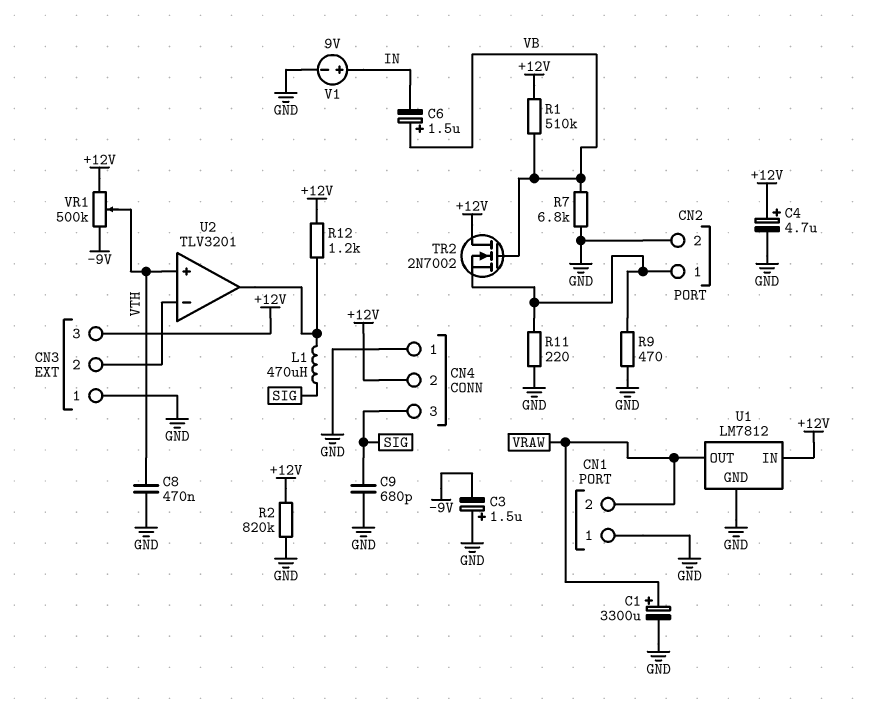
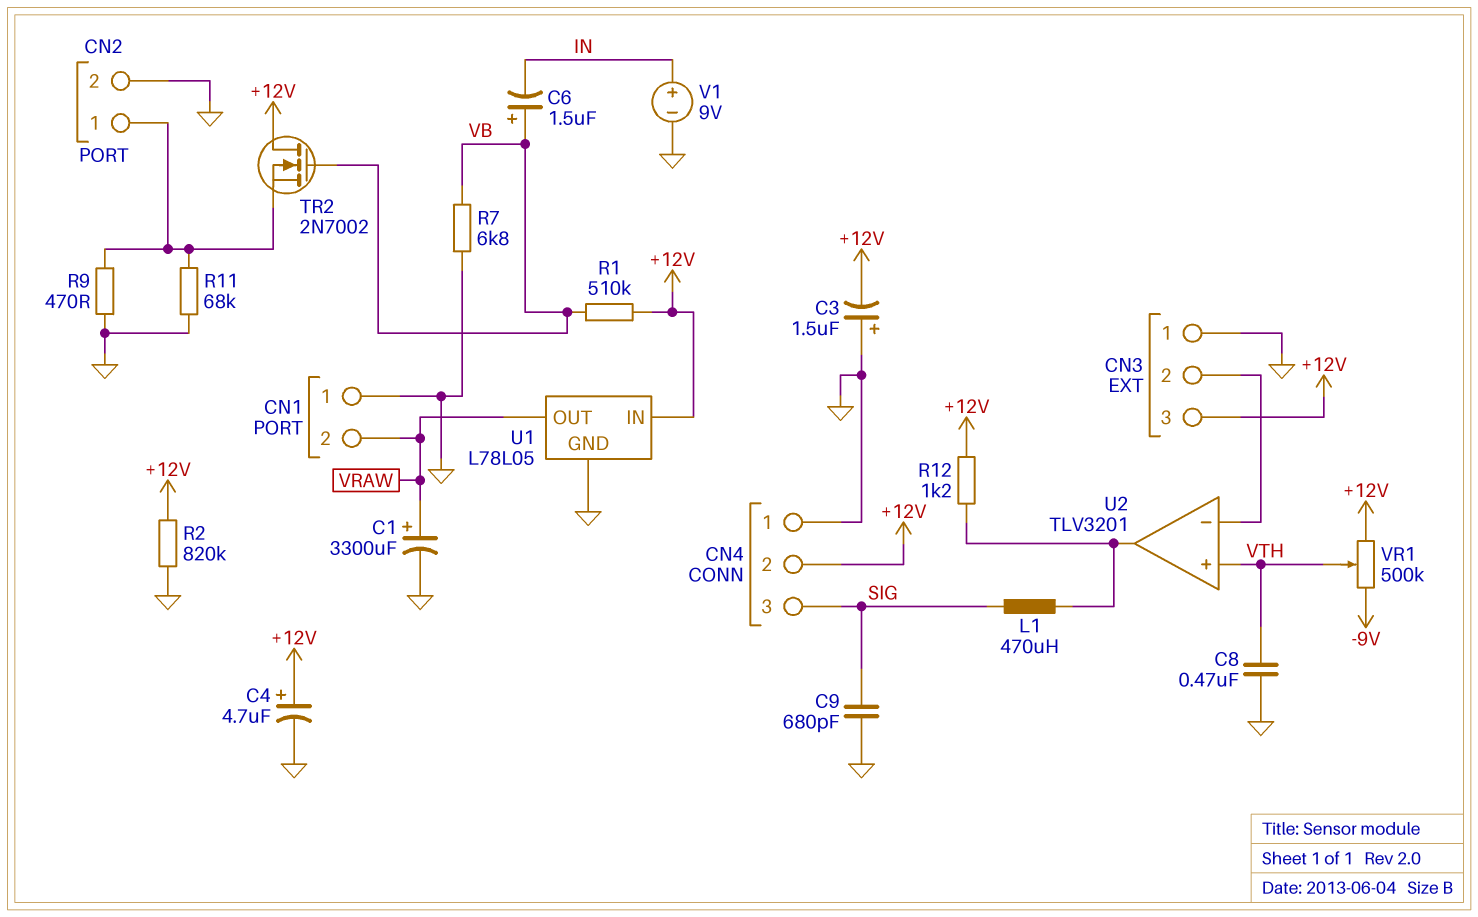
C3: 1.5uF (plus GND, minus -9V) -> 1.5uF (plus GND, minus +12V)
R11: 220 (CN2/1, GND) -> 68k (CN2/1, GND)
U1: LM7812 -> L78L05

